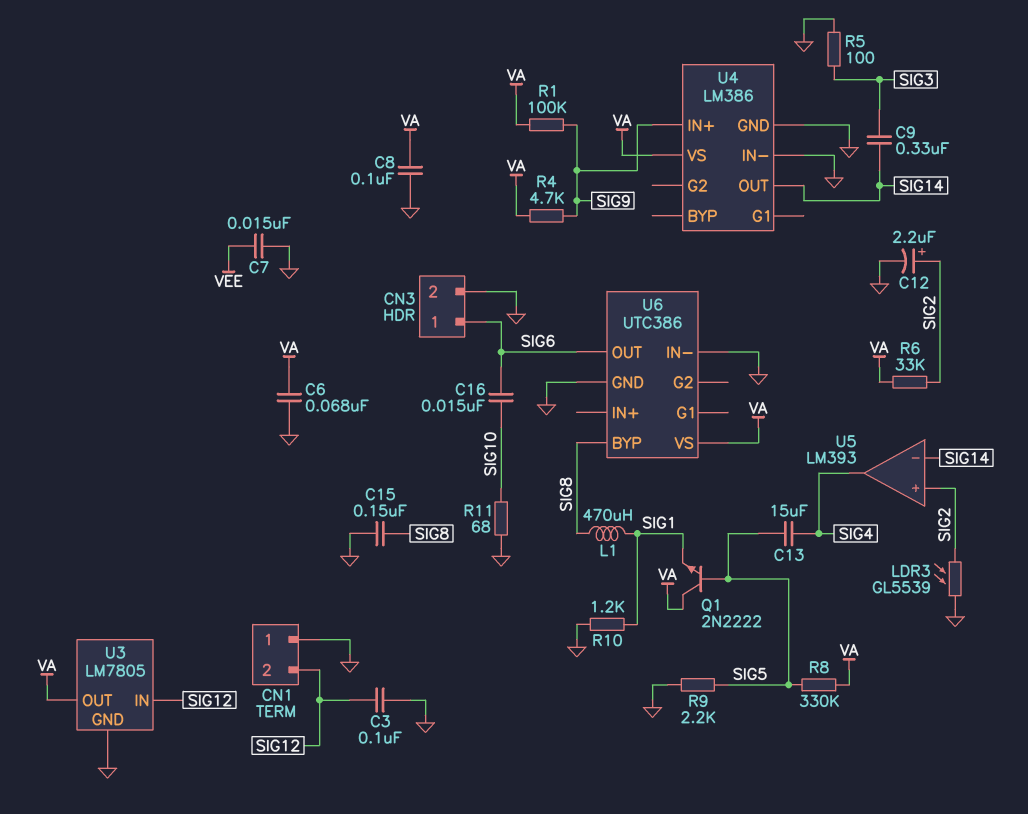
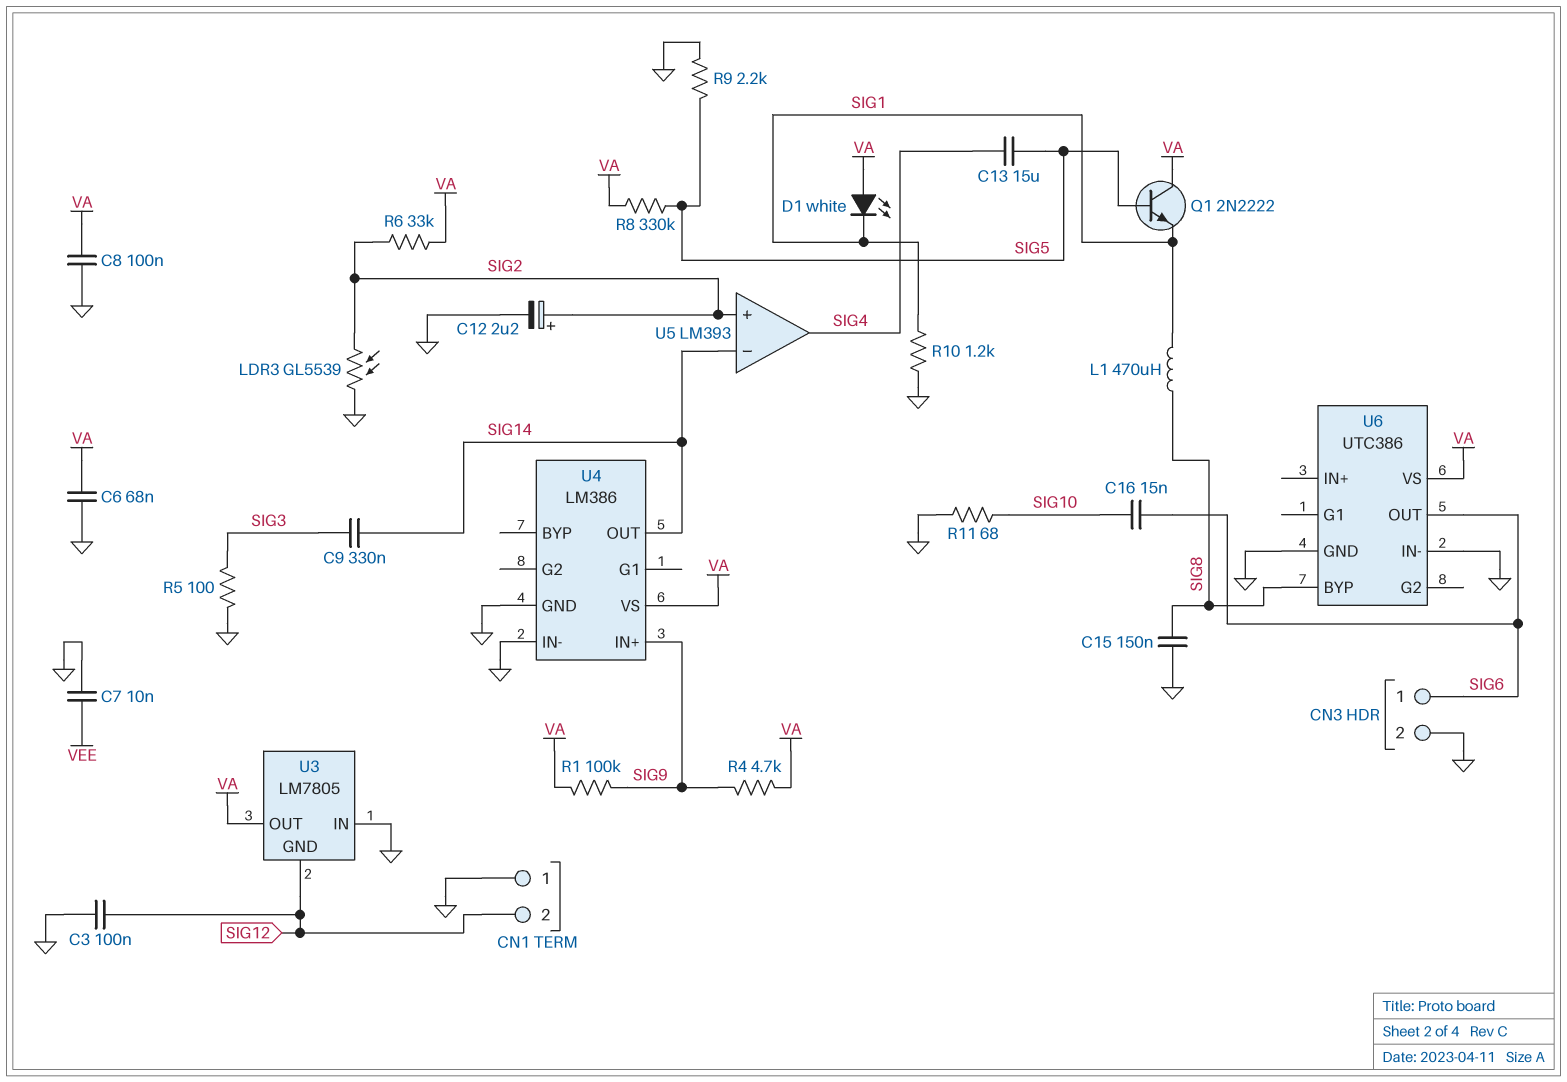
C7: 15nF (GND, VEE) -> 10nF (GND, VEE)
D1: none -> LED white (A VA, K SIG1)
U3 pin GND: GND -> SIG12
U3 pin IN: SIG12 -> GND

